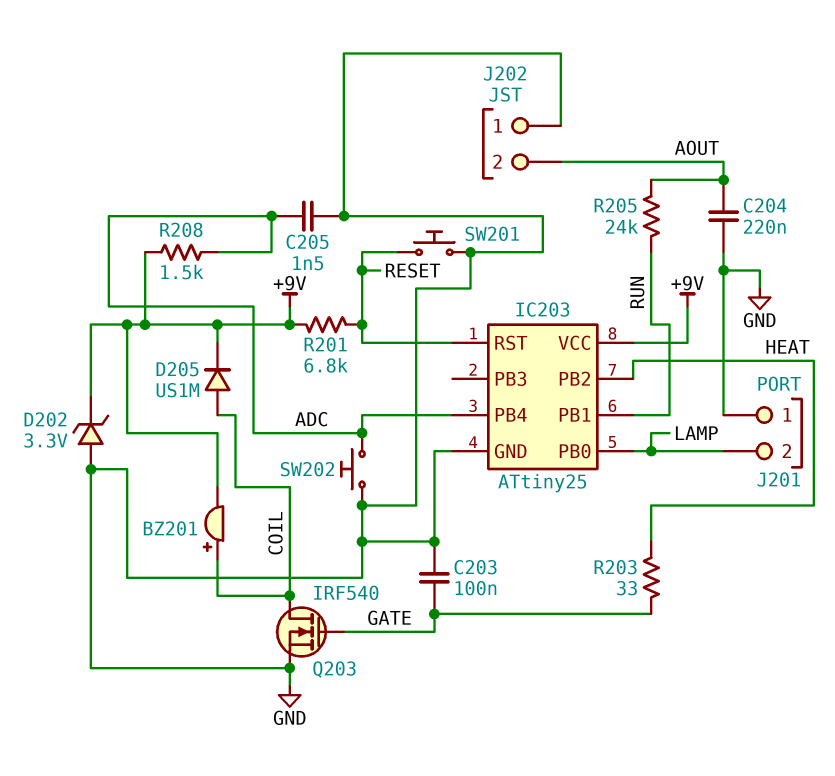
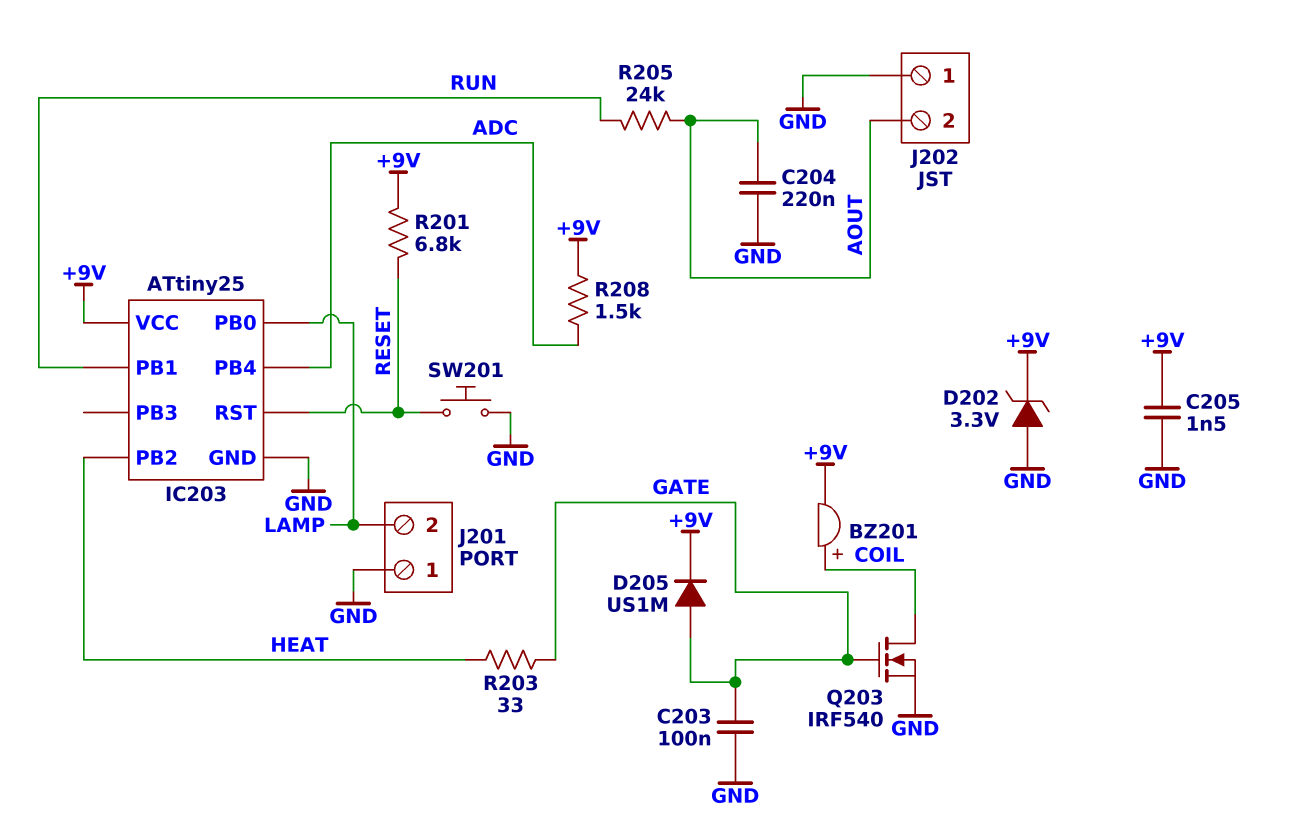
C205: 1.5nF (ADC, GND) -> 1.5nF (+9V, GND)
D205: diode US1M (A COIL, K +9V) -> diode US1M (A GATE, K +9V)
SW202: button (ADC, GND) -> none

